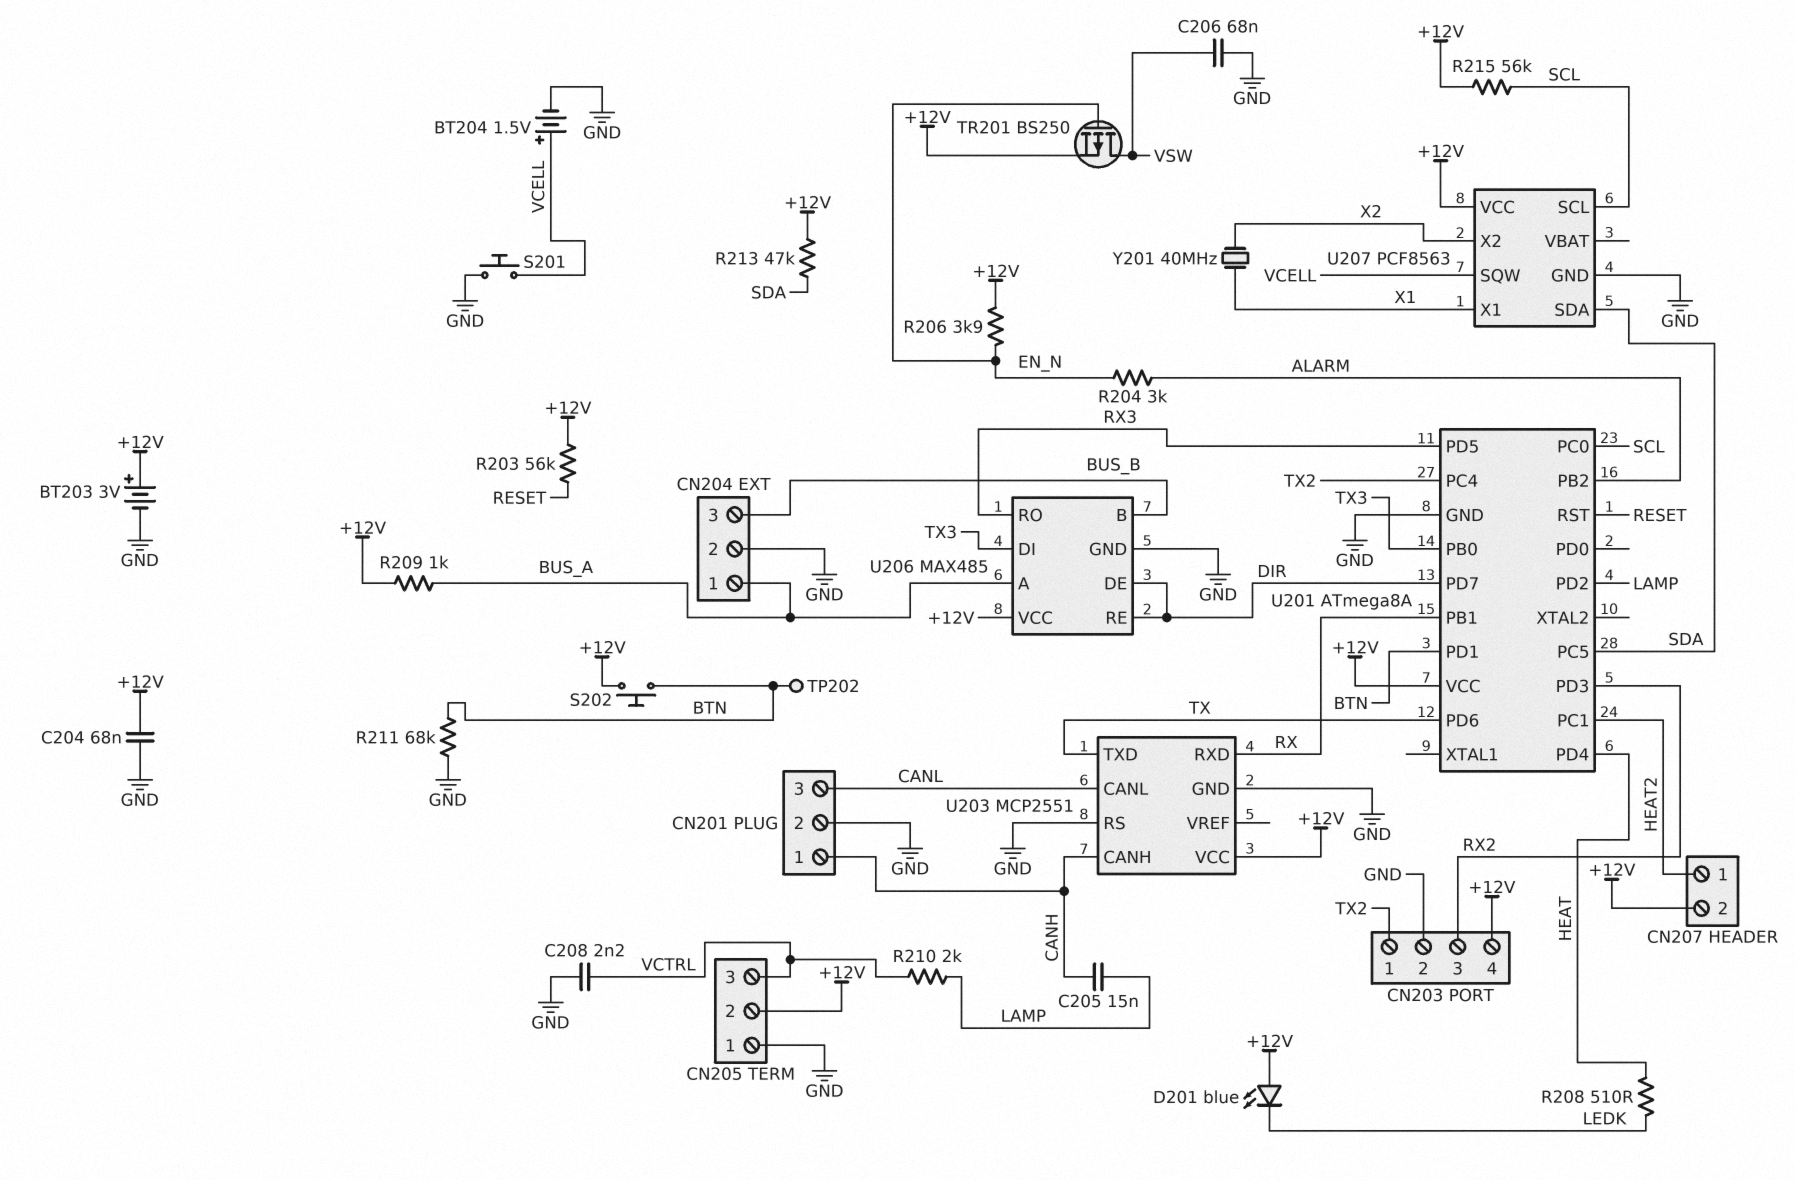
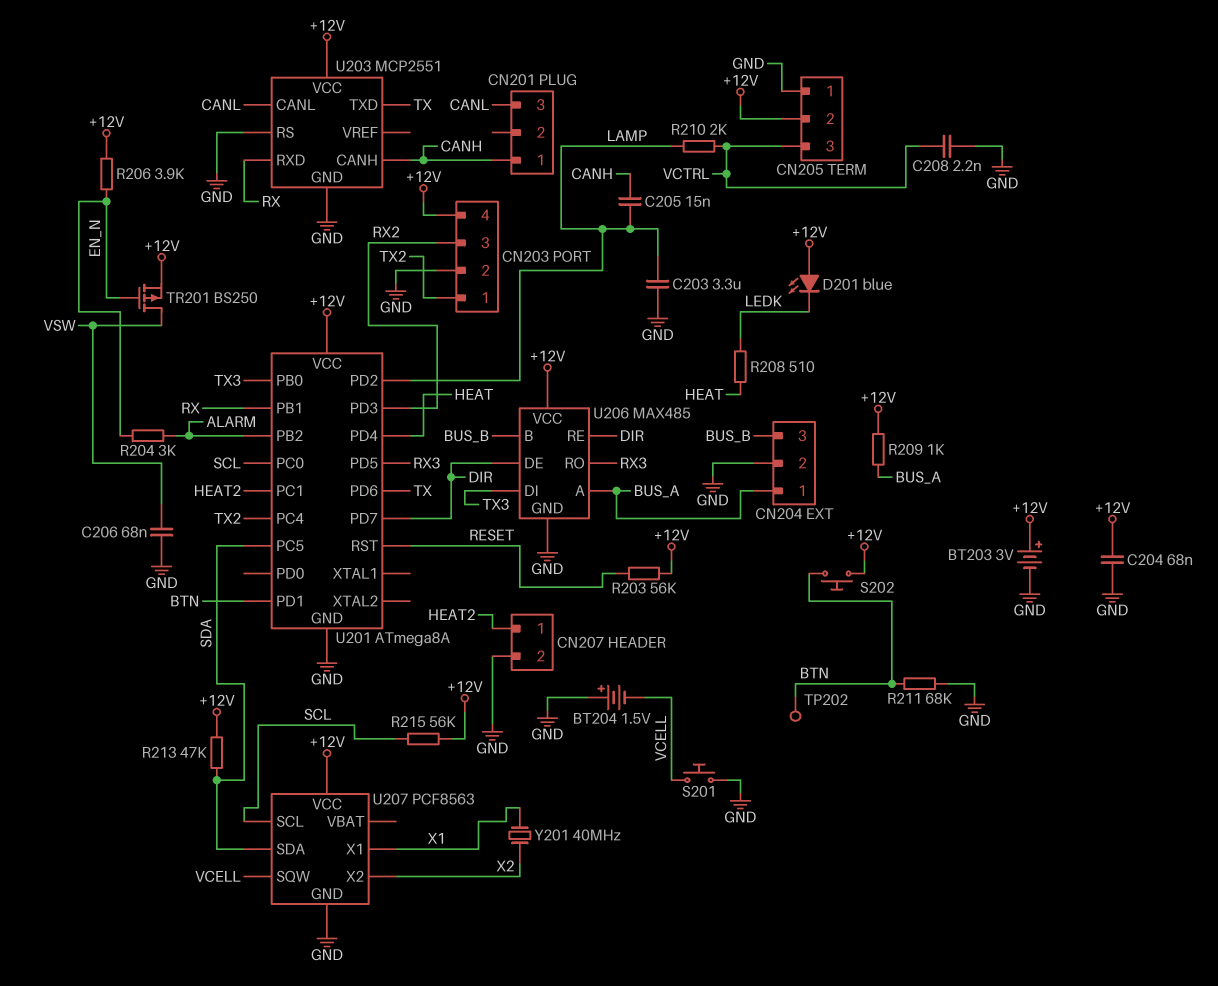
BT204: 1.5V (plus VCELL, minus GND) -> 1.5V (plus GND, minus VCELL)
C203: none -> 3.3uF (GND, LAMP)
CN201 pin 2: GND -> none
CN207 pin 2: +12V -> GND

